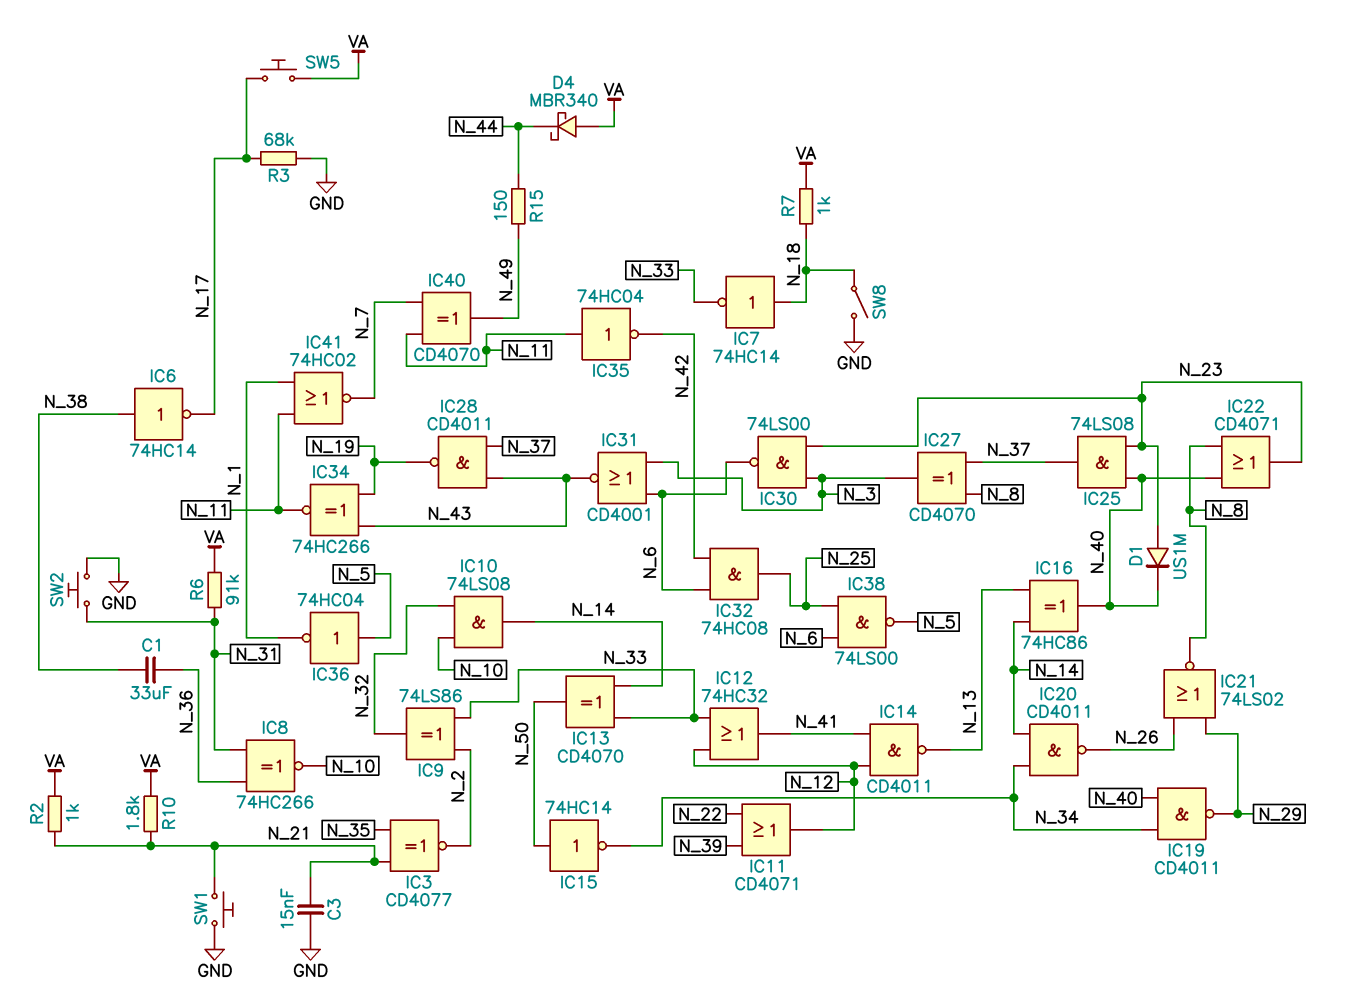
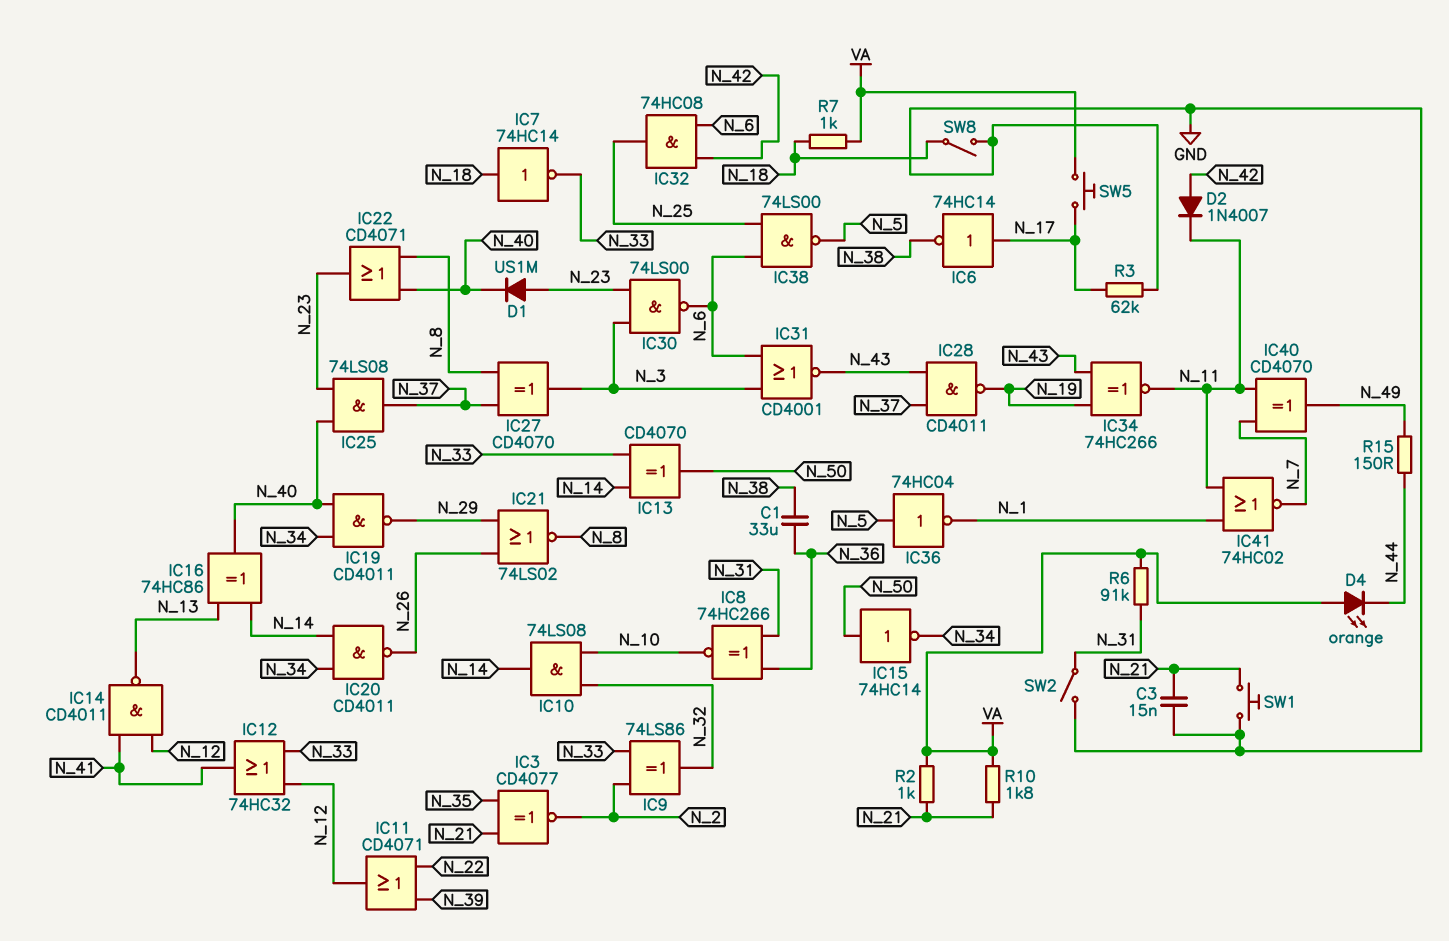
D2: none -> diode 1N4007 (A N_42, K N_11)
D4: schottky MBR340 (A VA, K N_44) -> LED orange (A VA, K N_44)
IC6: NOT 74HC14 (in N_38, out N_17) -> NOT 74HC14 (in N_17, out N_38)
IC35: NOT 74HC04 (in N_11, out N_42) -> none
R3: 68k (GND, N_17) -> 62k (GND, N_17)
SW2: button (GND, N_31) -> switch (GND, N_31)

